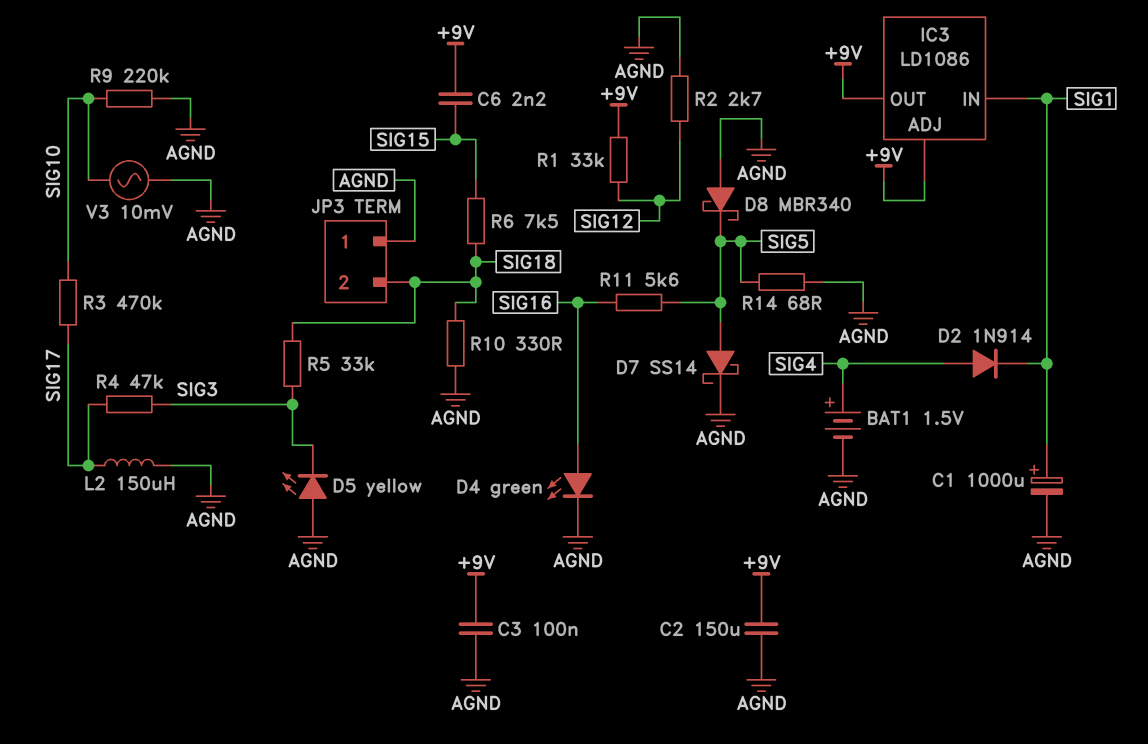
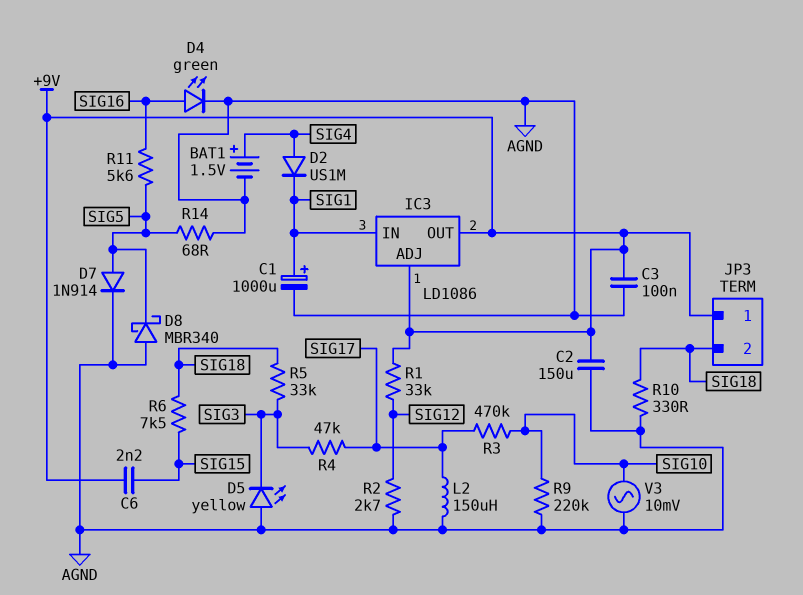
D2: diode 1N914 (A SIG4, K SIG1) -> diode US1M (A SIG4, K SIG1)
D7: schottky SS14 (A SIG5, K AGND) -> diode 1N914 (A SIG5, K AGND)
JP3 pin 1: AGND -> +9V

